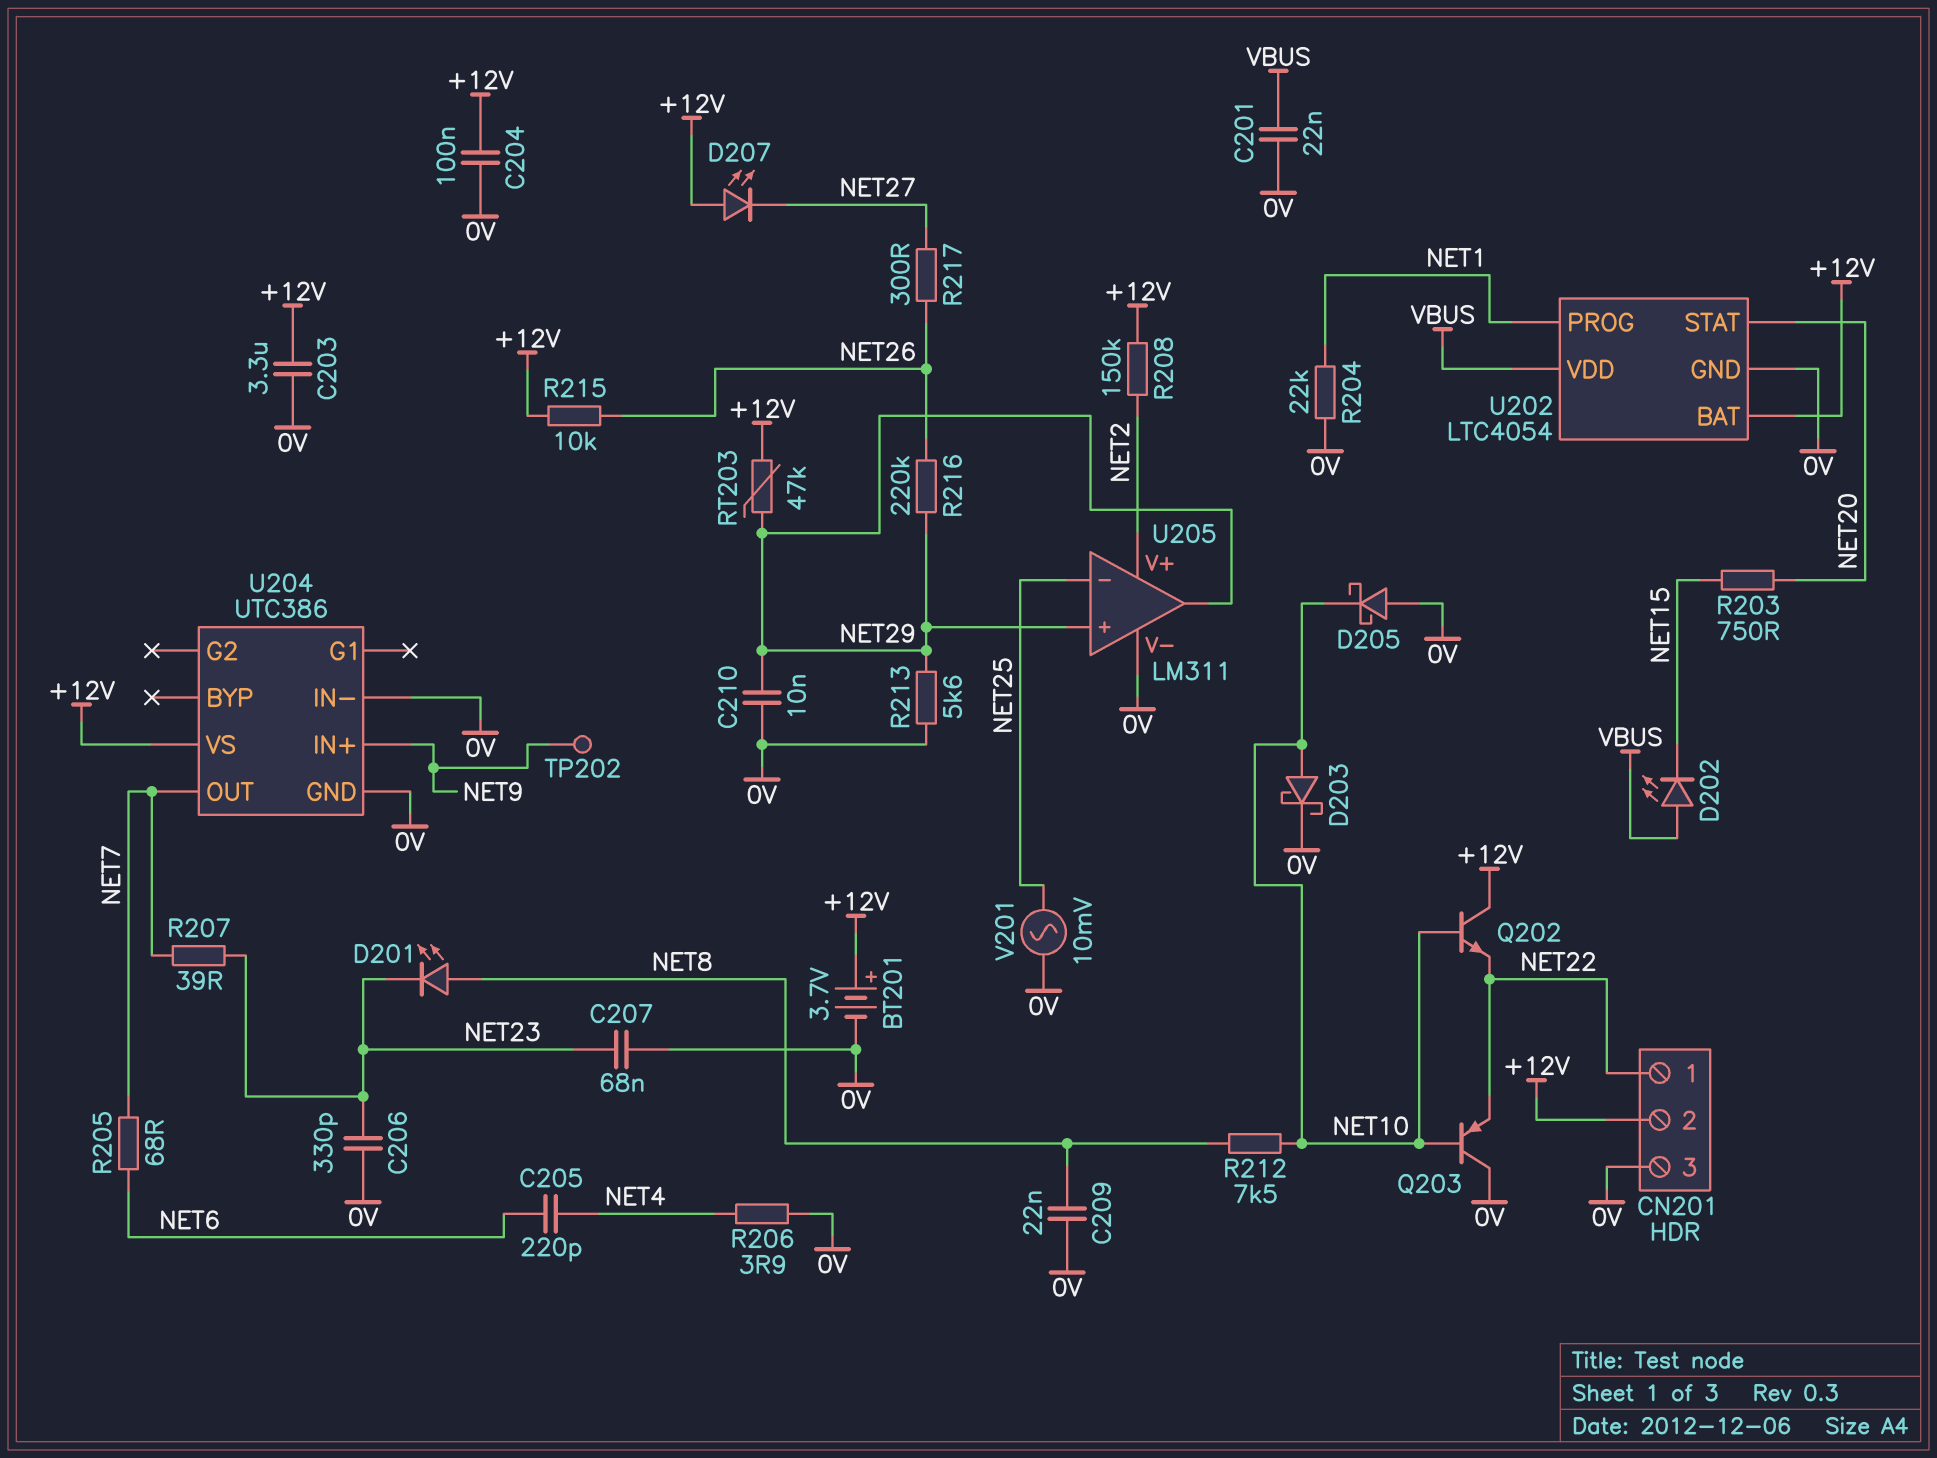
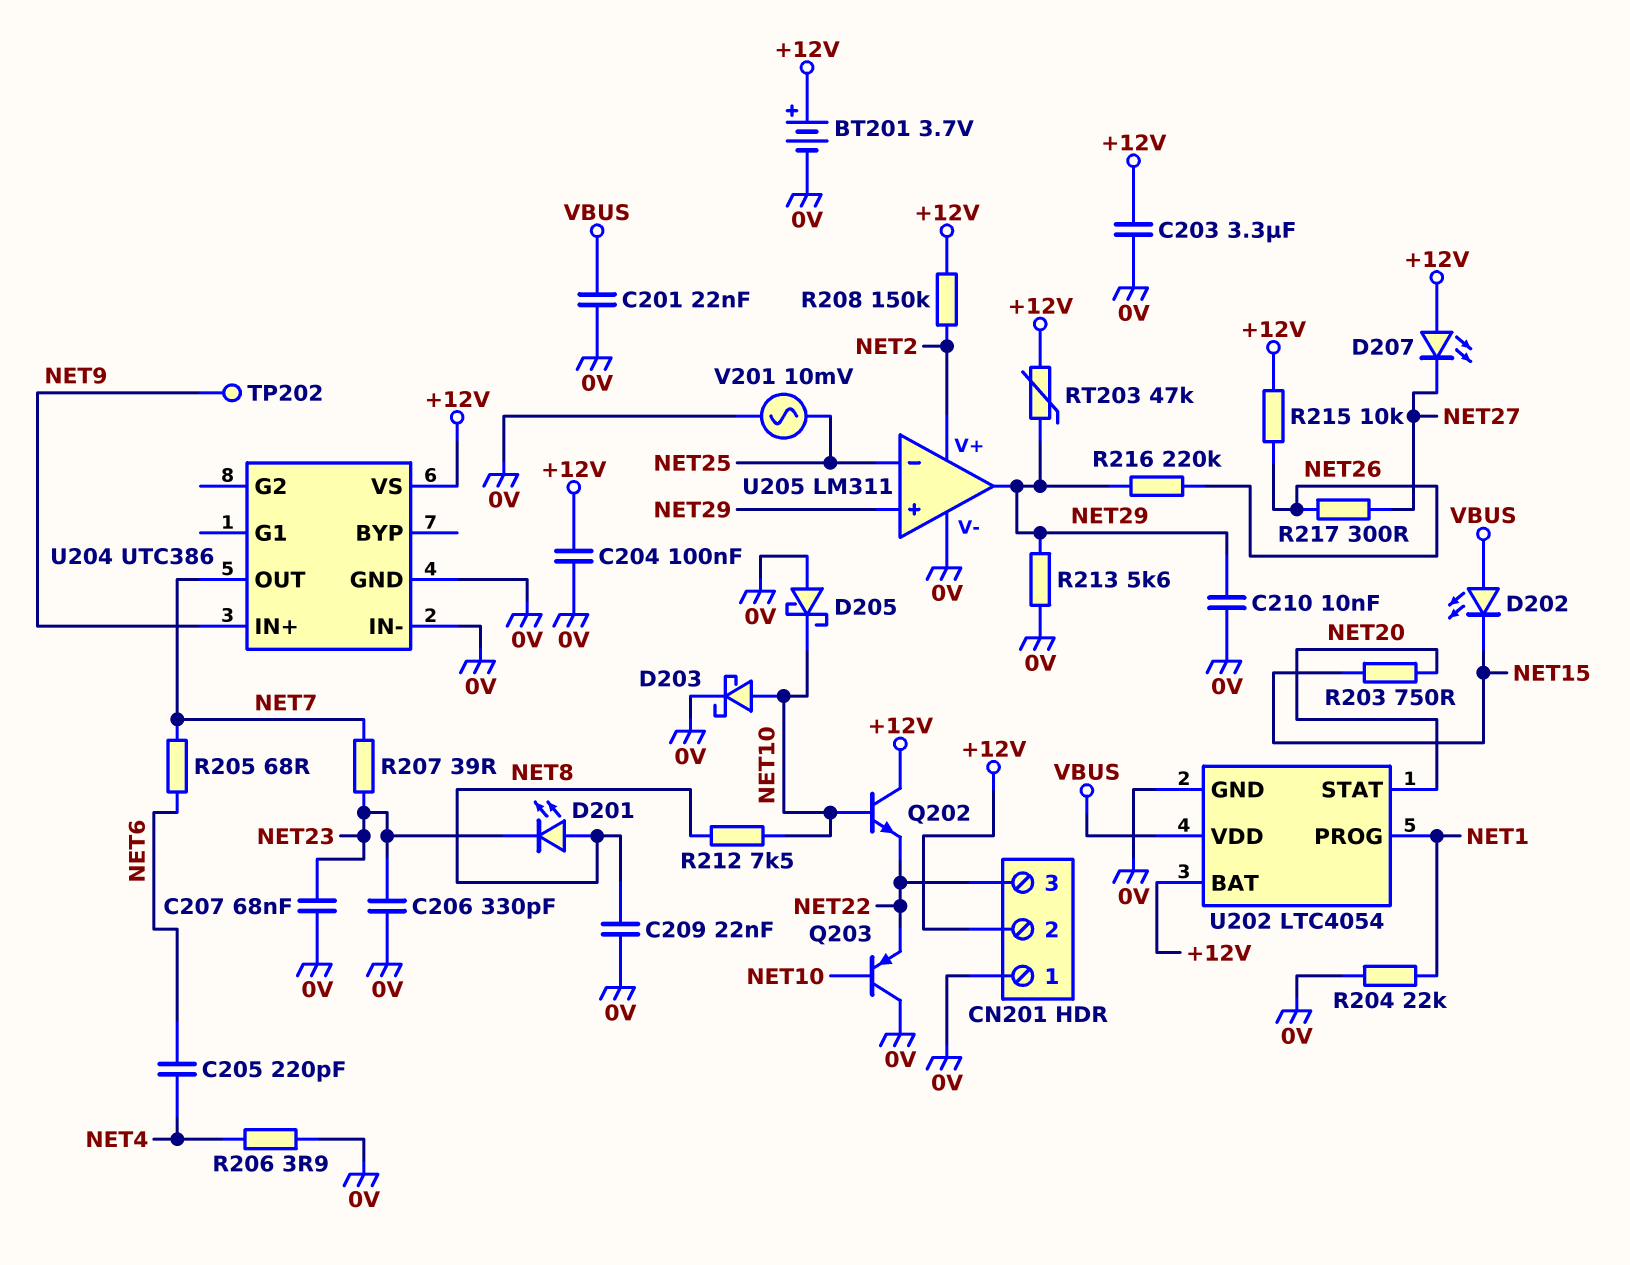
CN201 pin 1: NET22 -> 0V
CN201 pin 3: 0V -> NET22

